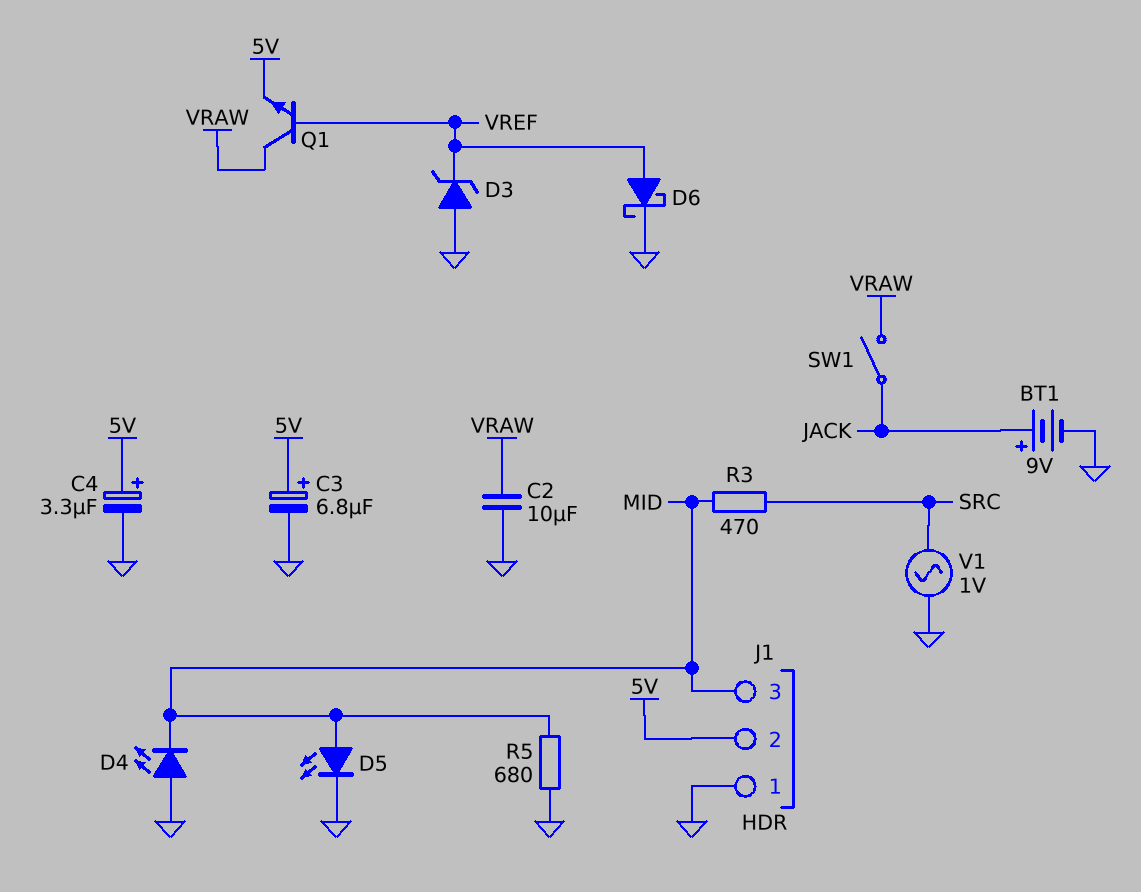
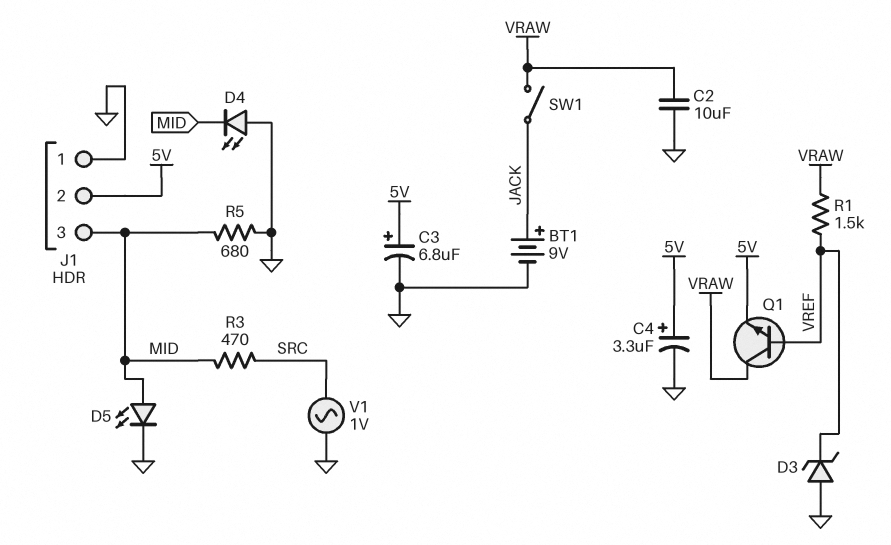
D6: schottky (A VREF, K GND) -> none
R1: none -> 1.5k (VRAW, VREF)

